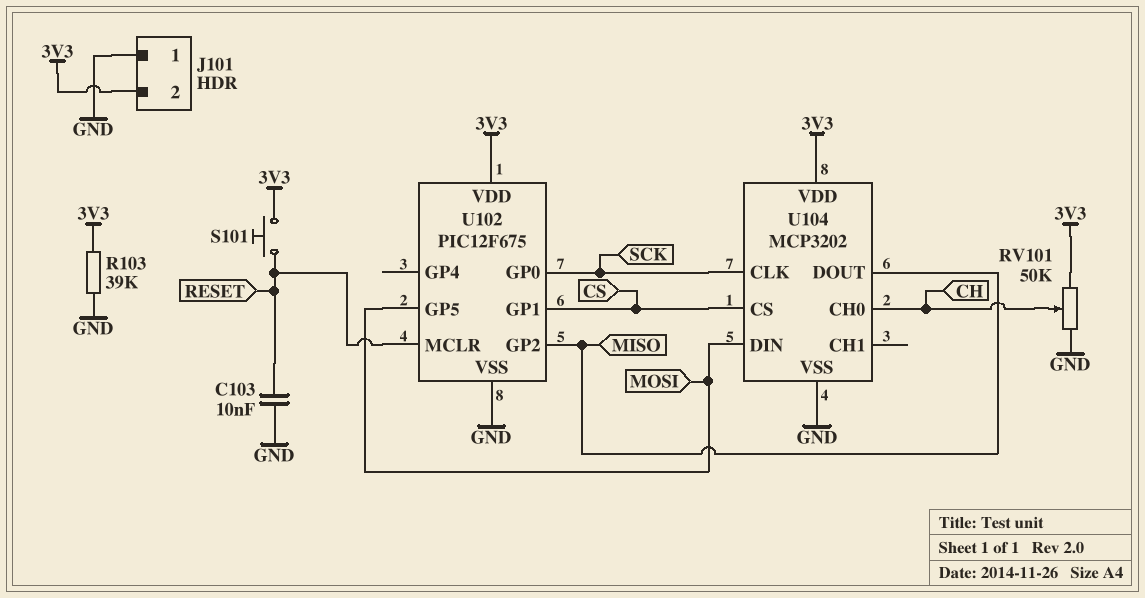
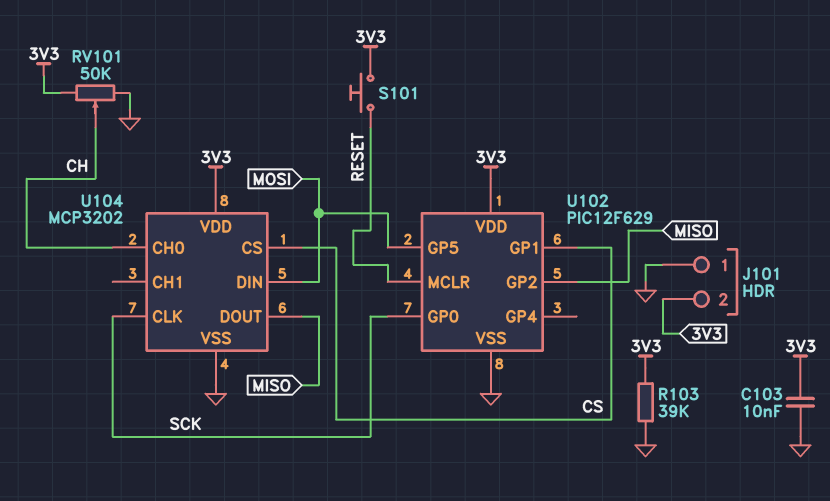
C103: 10nF (GND, RESET) -> 10nF (3V3, GND)
U102: PIC12F675 -> PIC12F629

